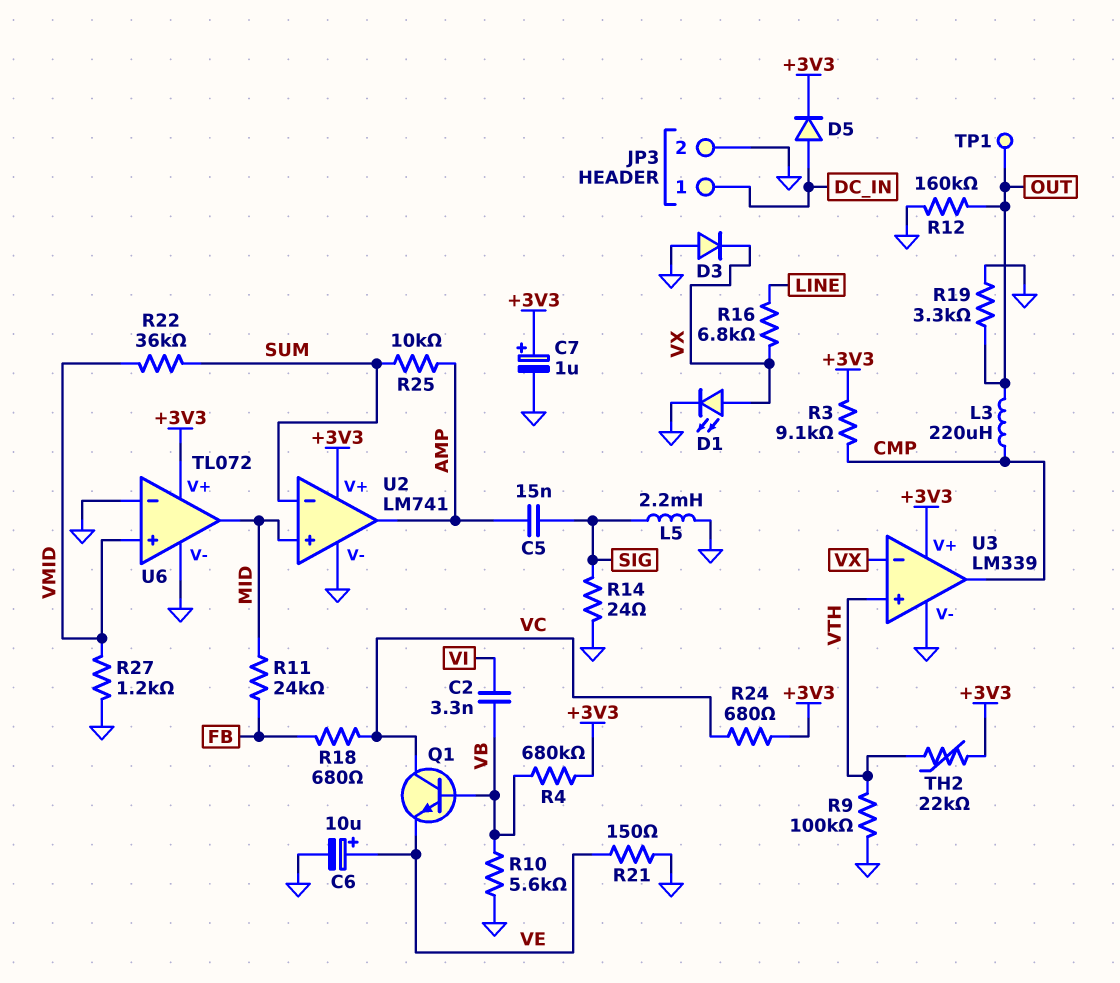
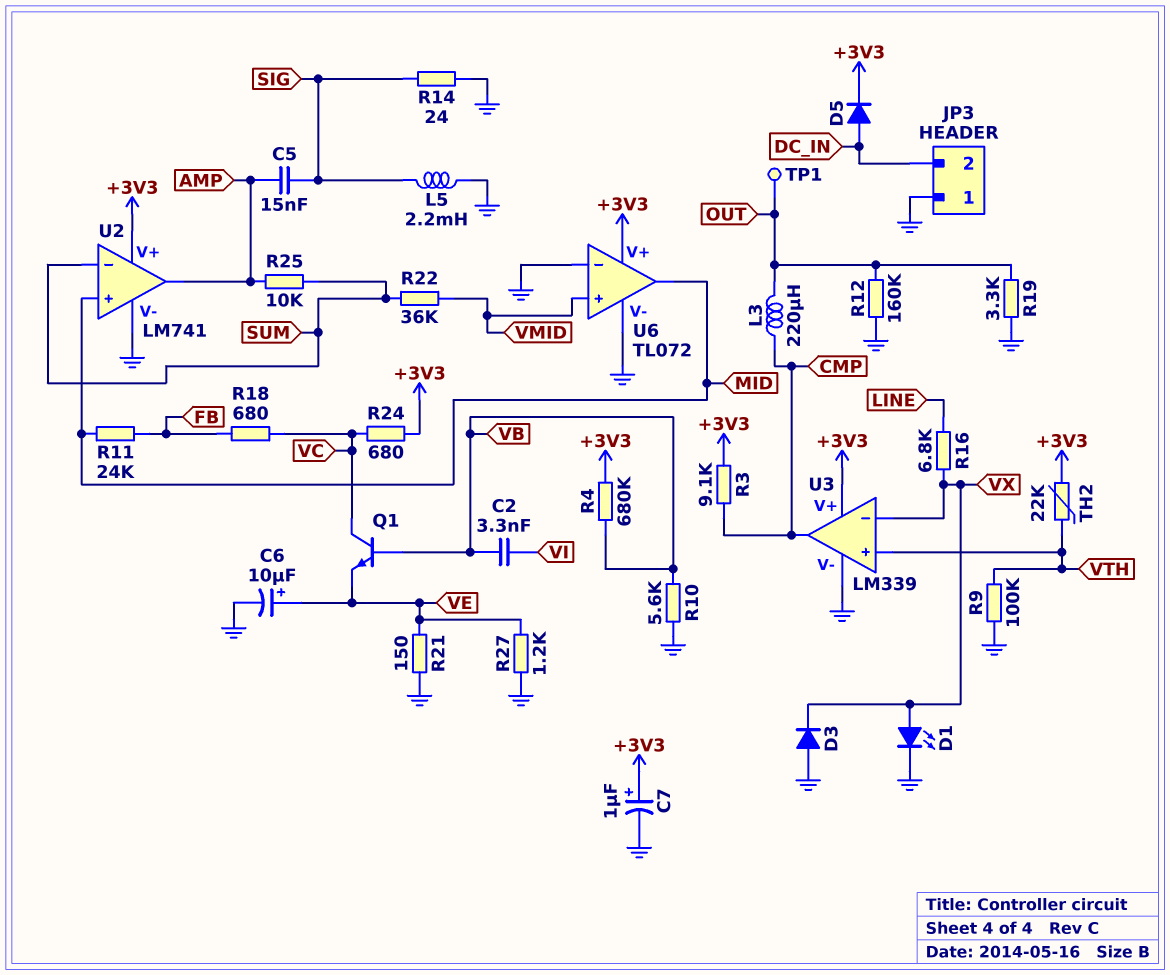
JP3 pin 1: DC_IN -> GND
JP3 pin 2: GND -> DC_IN
R27: 1.2k (GND, VMID) -> 1.2k (GND, VE)

